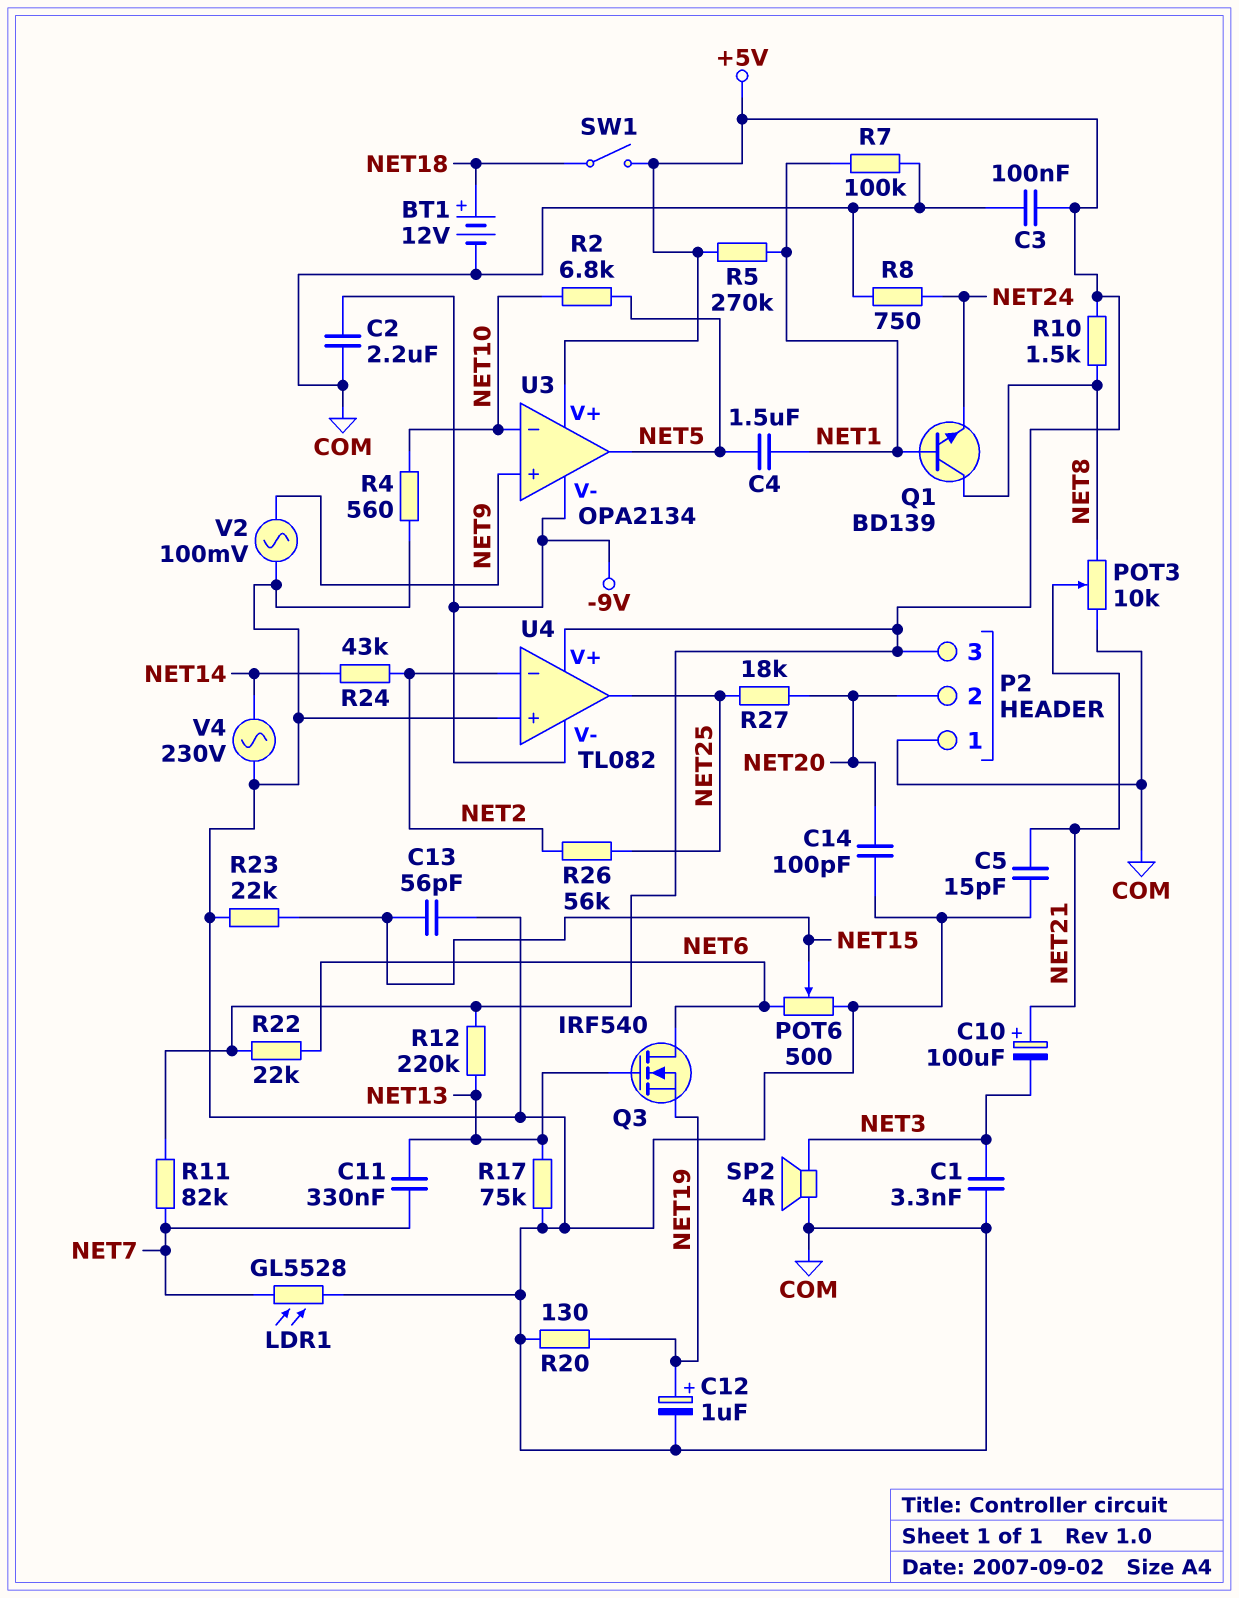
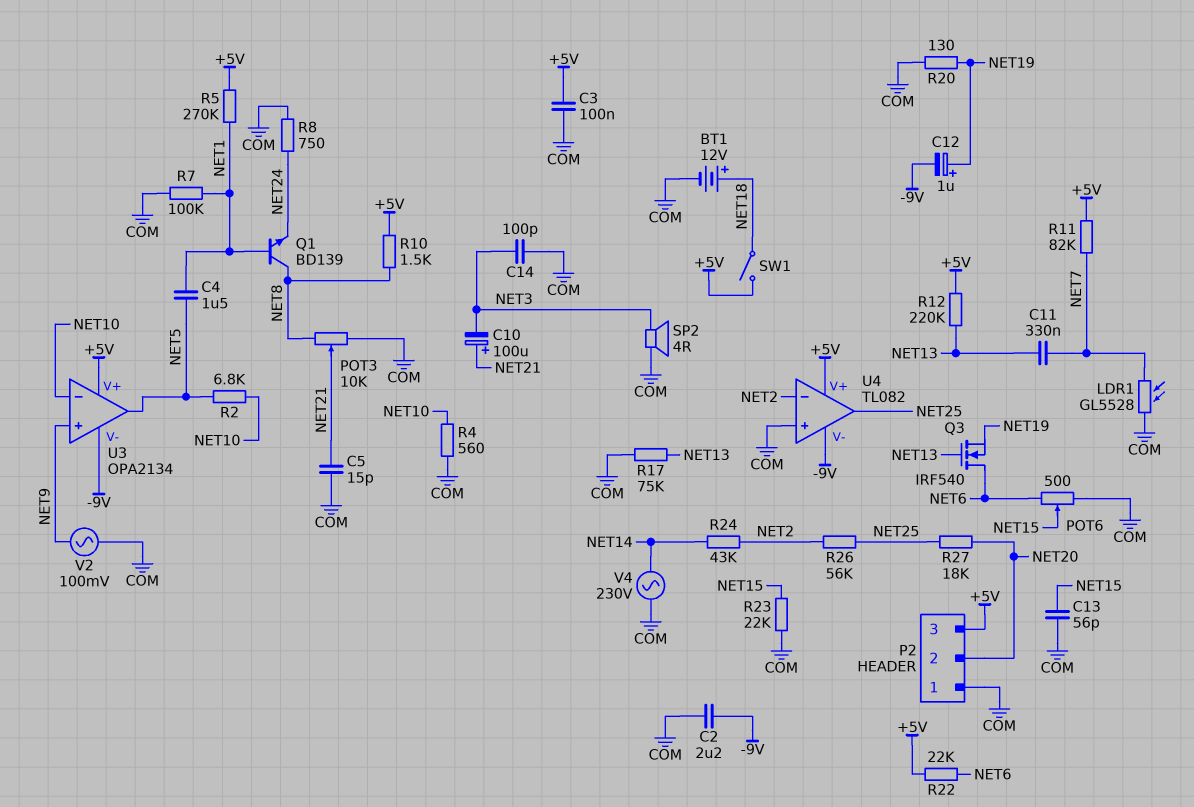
C1: 3.3nF (COM, NET3) -> none
C12: 1uF (plus NET19, minus COM) -> 1uF (plus NET19, minus -9V)
C14: 100pF (COM, NET20) -> 100pF (COM, NET3)

